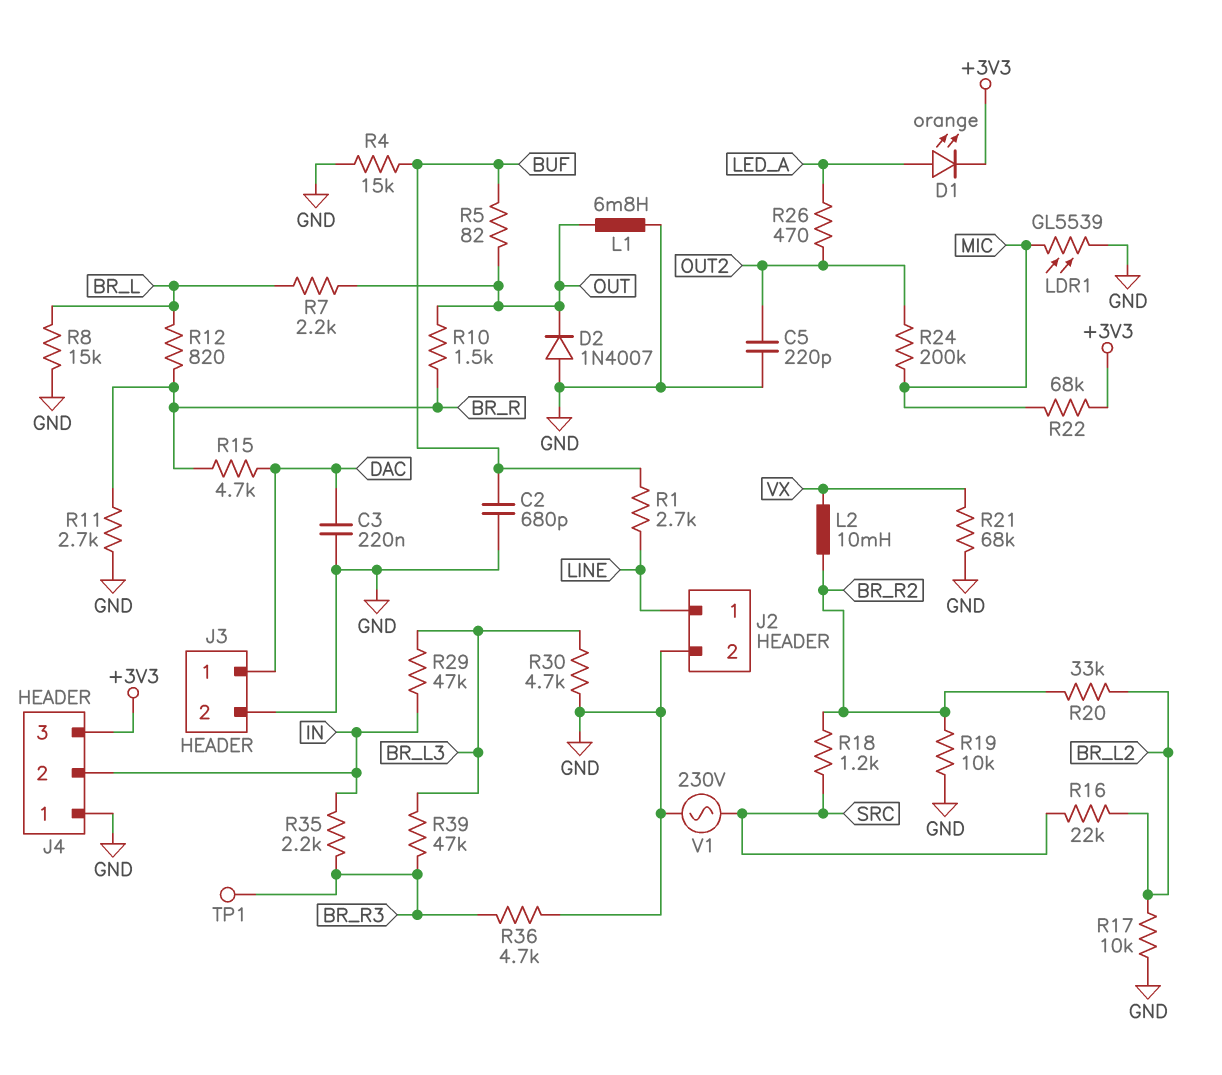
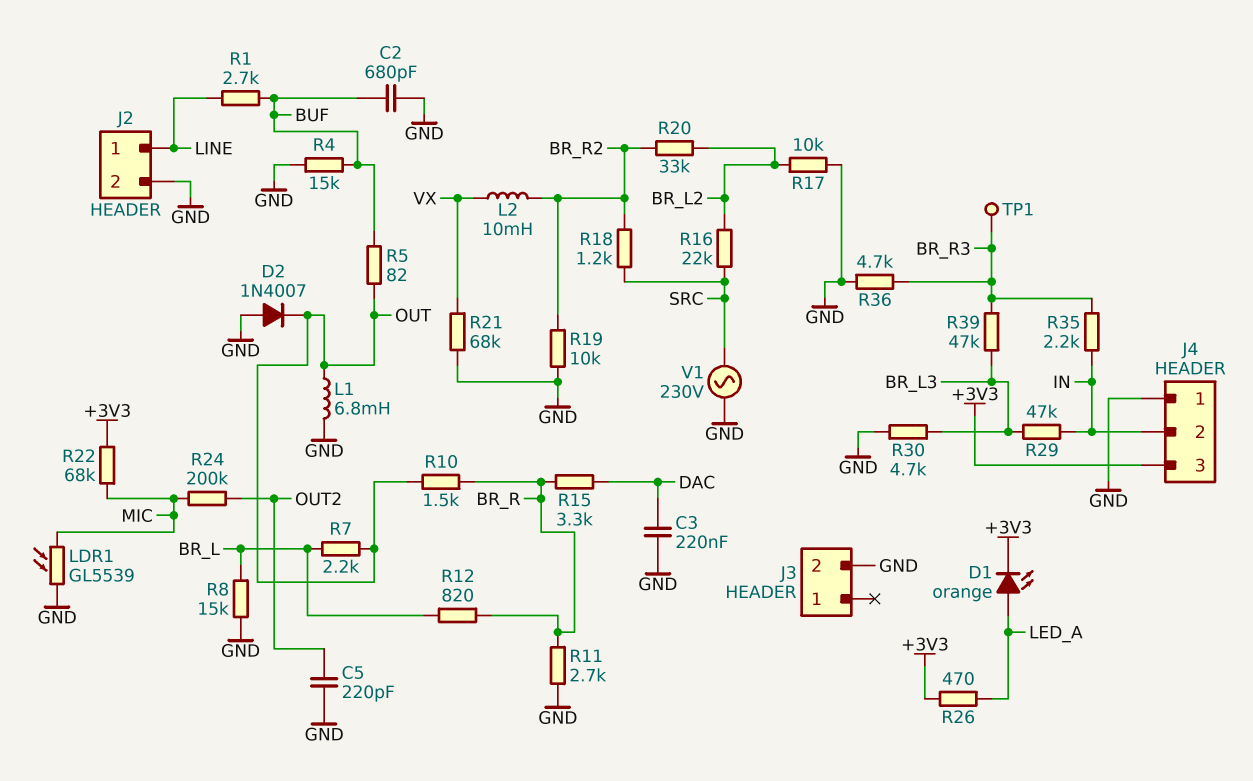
J3 pin 1: DAC -> none
R15: 4.7k (BR_R, DAC) -> 3.3k (BR_R, DAC)
R26: 470 (LED_A, OUT2) -> 470 (+3V3, LED_A)

